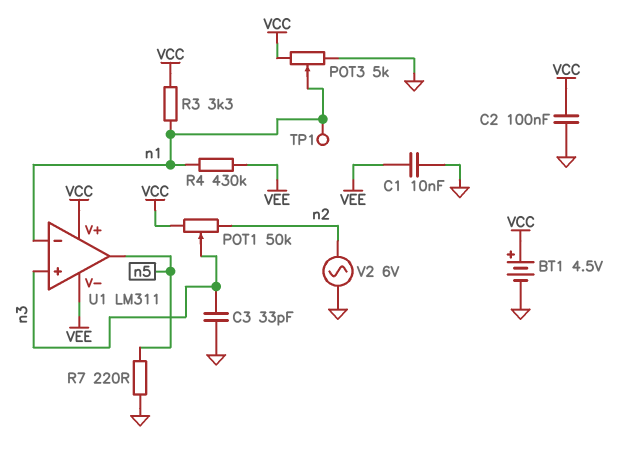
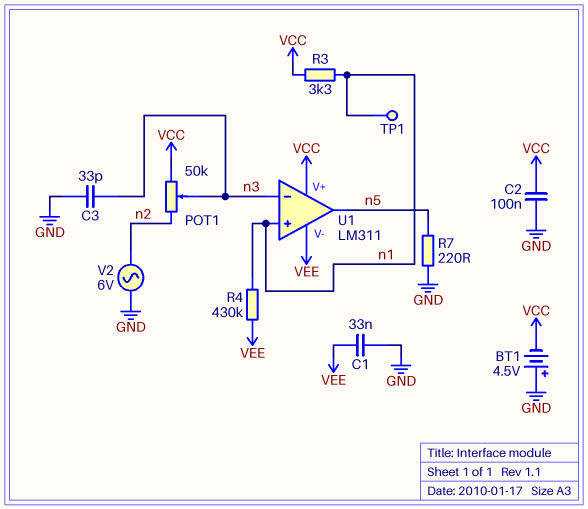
BT1: 4.5V (plus VCC, minus GND) -> 4.5V (plus GND, minus VCC)
C1: 10nF (GND, VEE) -> 33nF (GND, VEE)
POT3: 5k (GND, VCC, wiper n1) -> none
U1 pin in+: n3 -> n1
U1 pin in-: n1 -> n3

